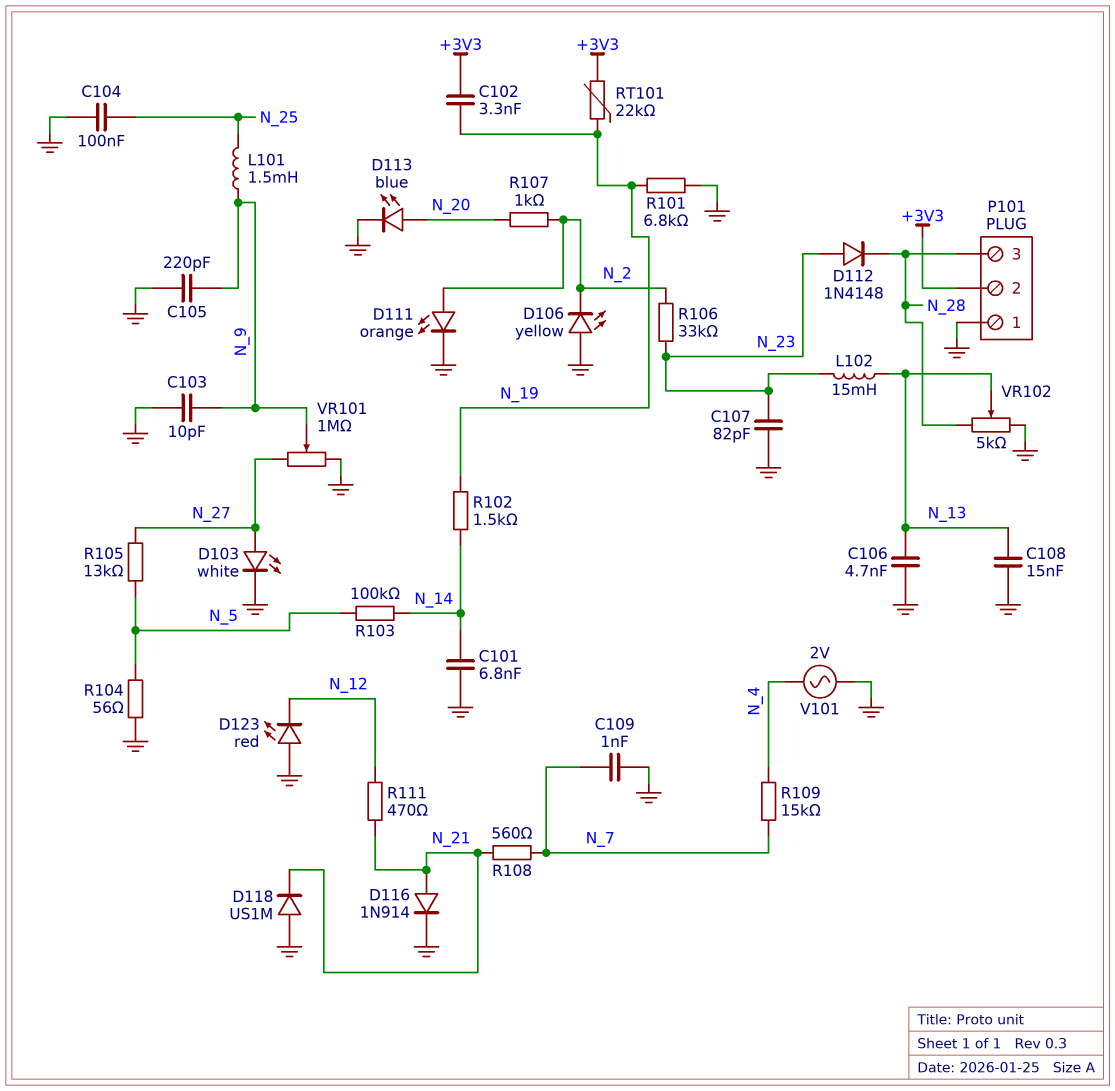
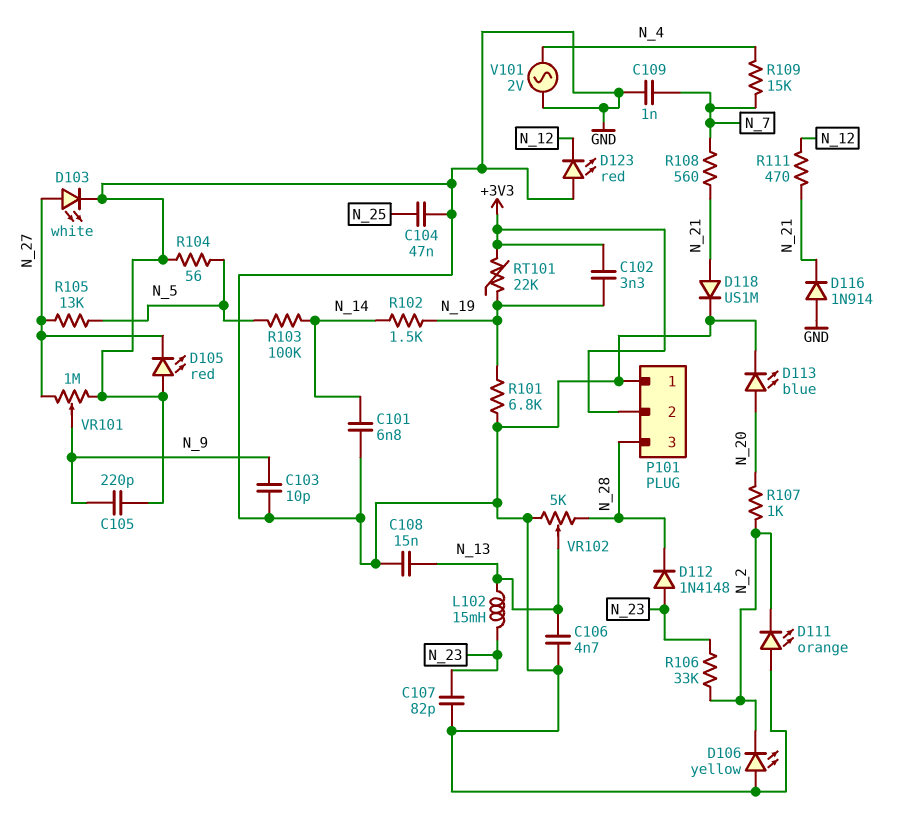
C104: 100nF (GND, N_25) -> 47nF (GND, N_25)
D105: none -> LED red (A GND, K N_27)
D111: LED orange (A N_2, K GND) -> LED orange (A GND, K N_2)
D116: diode 1N914 (A N_21, K GND) -> diode 1N914 (A GND, K N_21)
D118: diode US1M (A GND, K N_21) -> diode US1M (A N_21, K GND)
L101: 1.5mH (N_9, N_25) -> none

